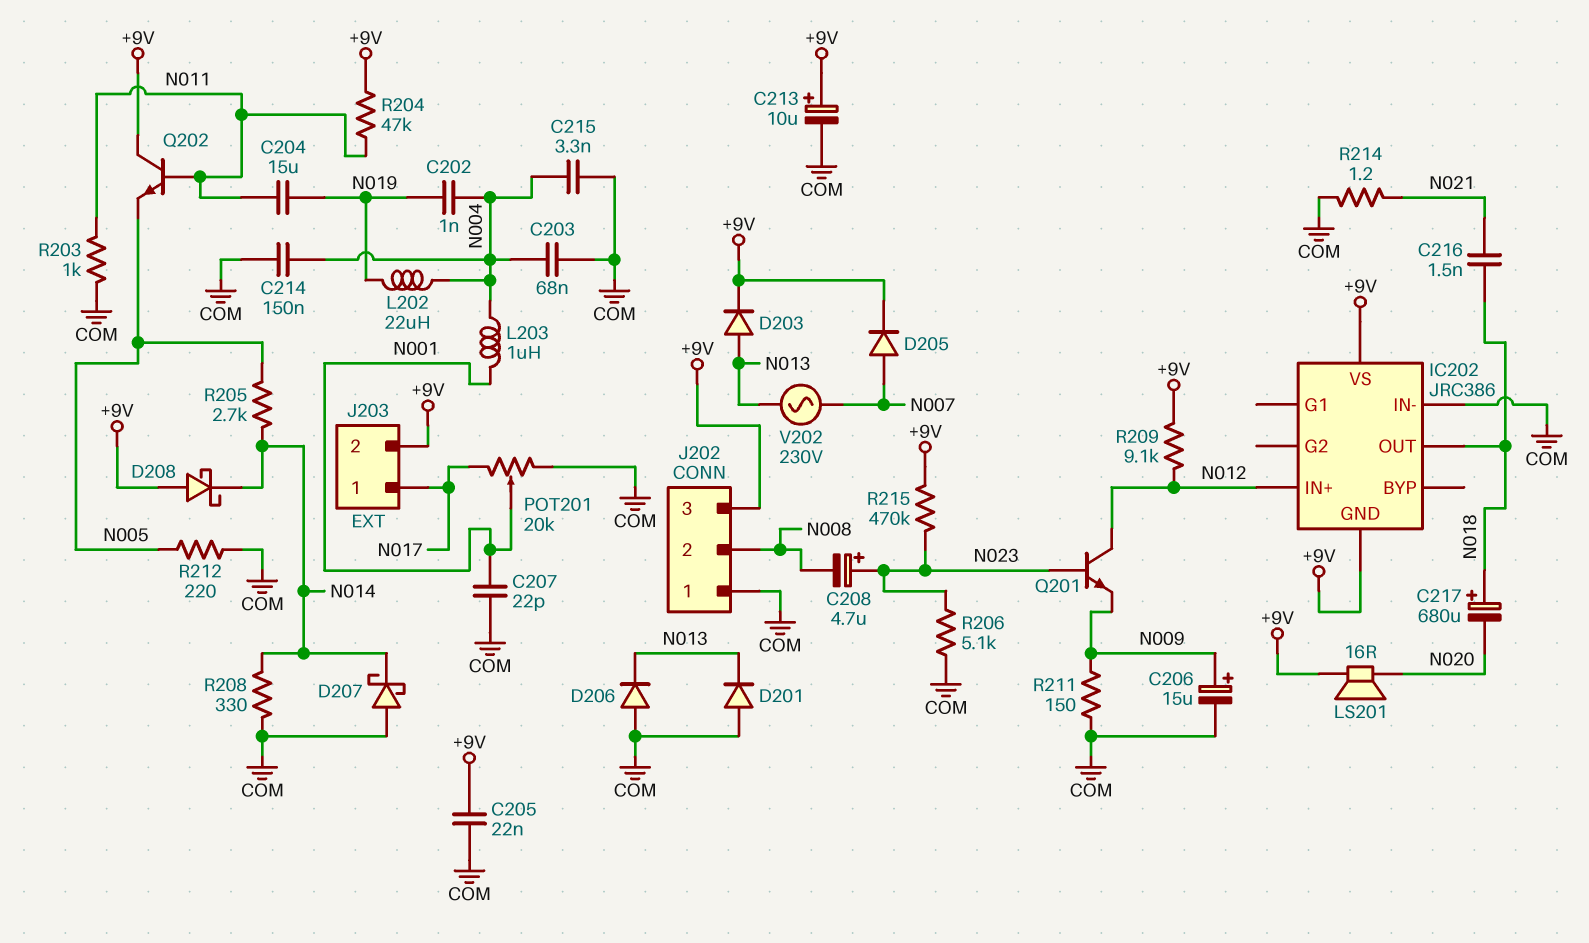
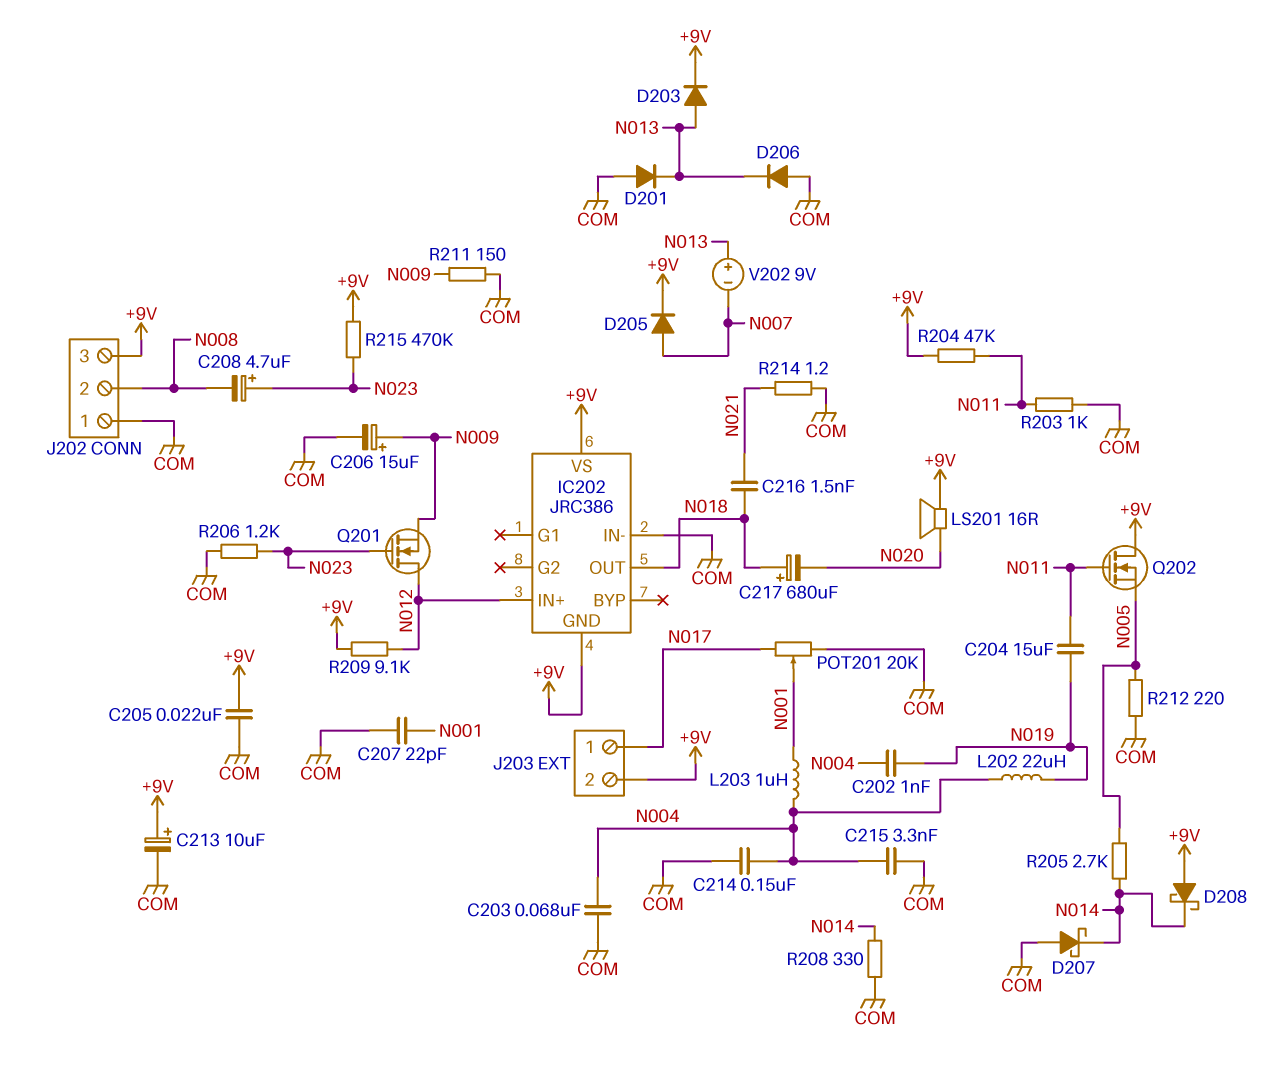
Q201: NPN (B N023, C N012, E N009) -> NMOS (G N023, D N012, S N009)
Q202: NPN (B N011, C +9V, E N005) -> NMOS (G N011, D +9V, S N005)
R206: 5.1k (COM, N023) -> 1.2k (COM, N023)
V202: AC 230V (N007, N013) -> 9V (plus N013, minus N007)

